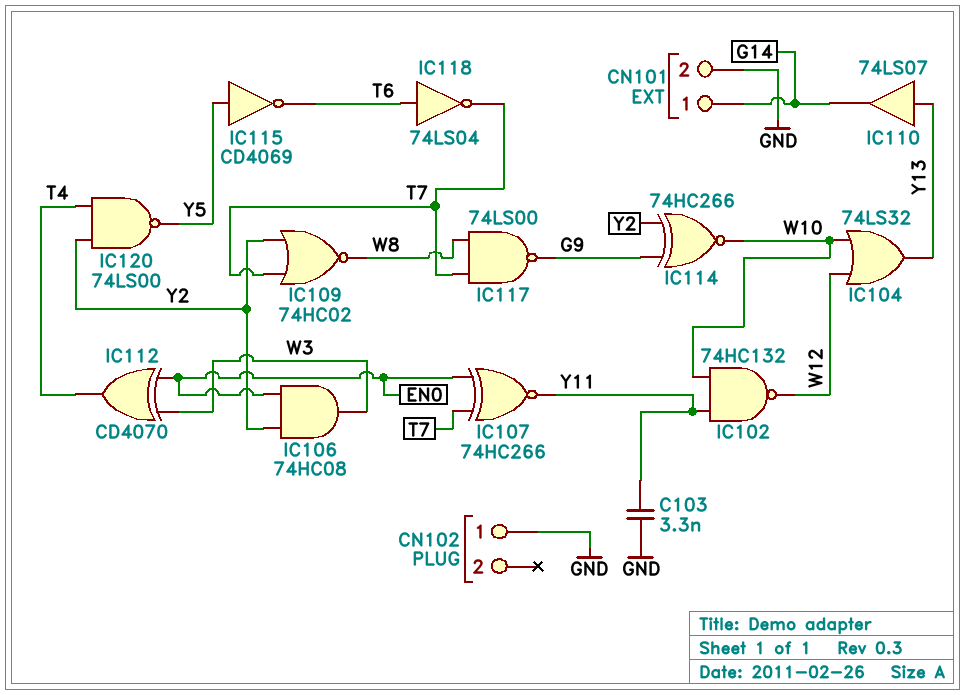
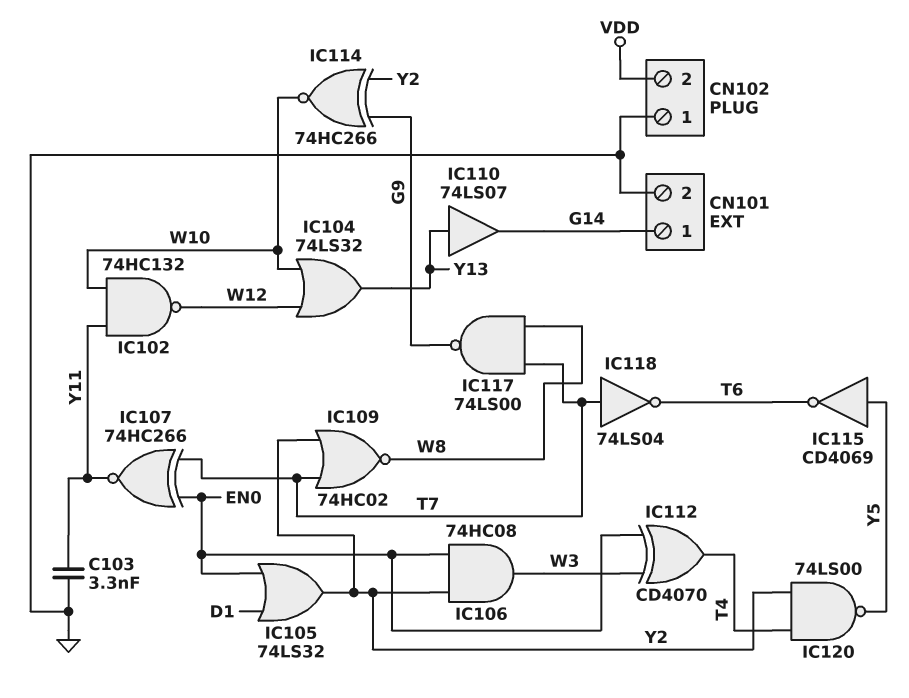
CN102 pin 2: none -> VDD
IC105: none -> OR 74LS32 (in D1, in EN0, out Y2)
IC118: NOT 74LS04 (in T6, out T7) -> NOT 74LS04 (in T7, out T6)

